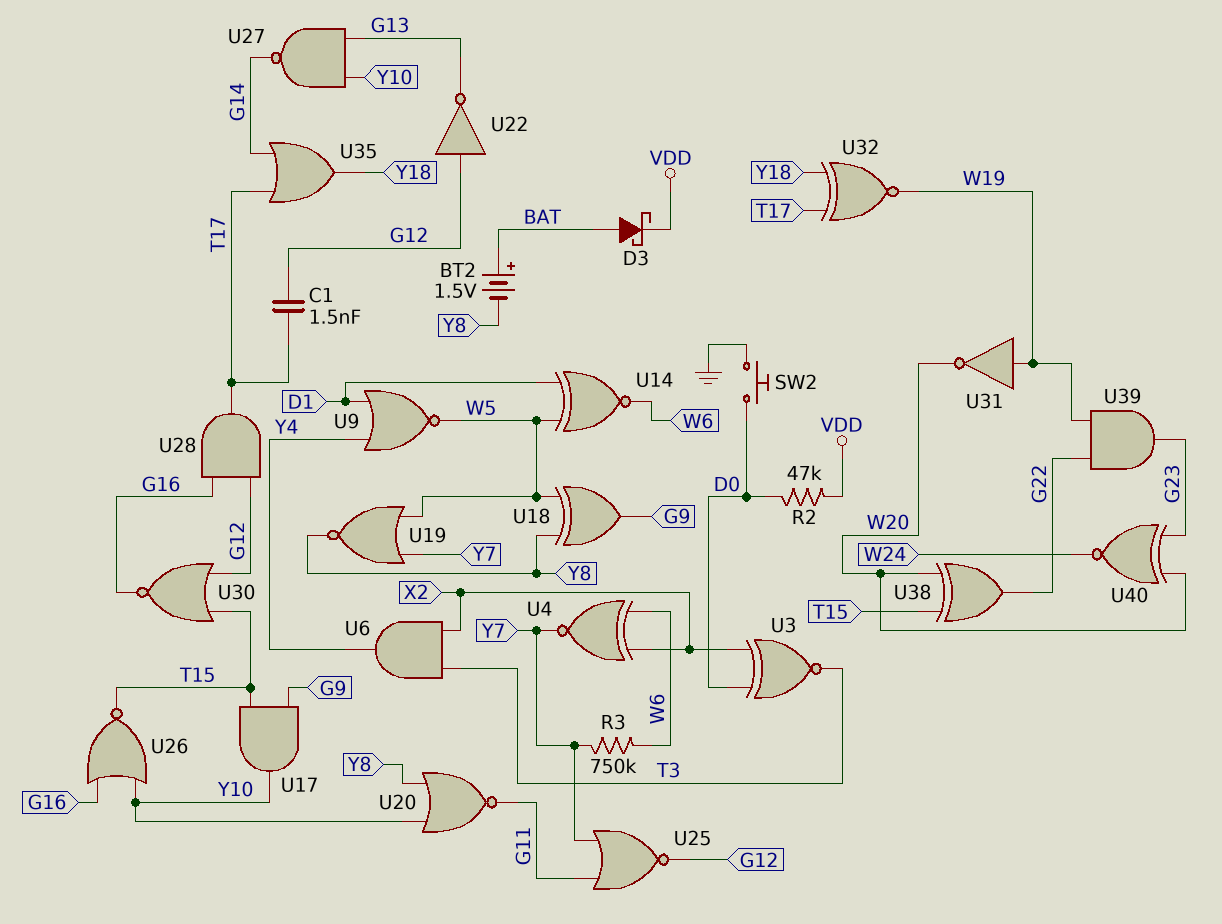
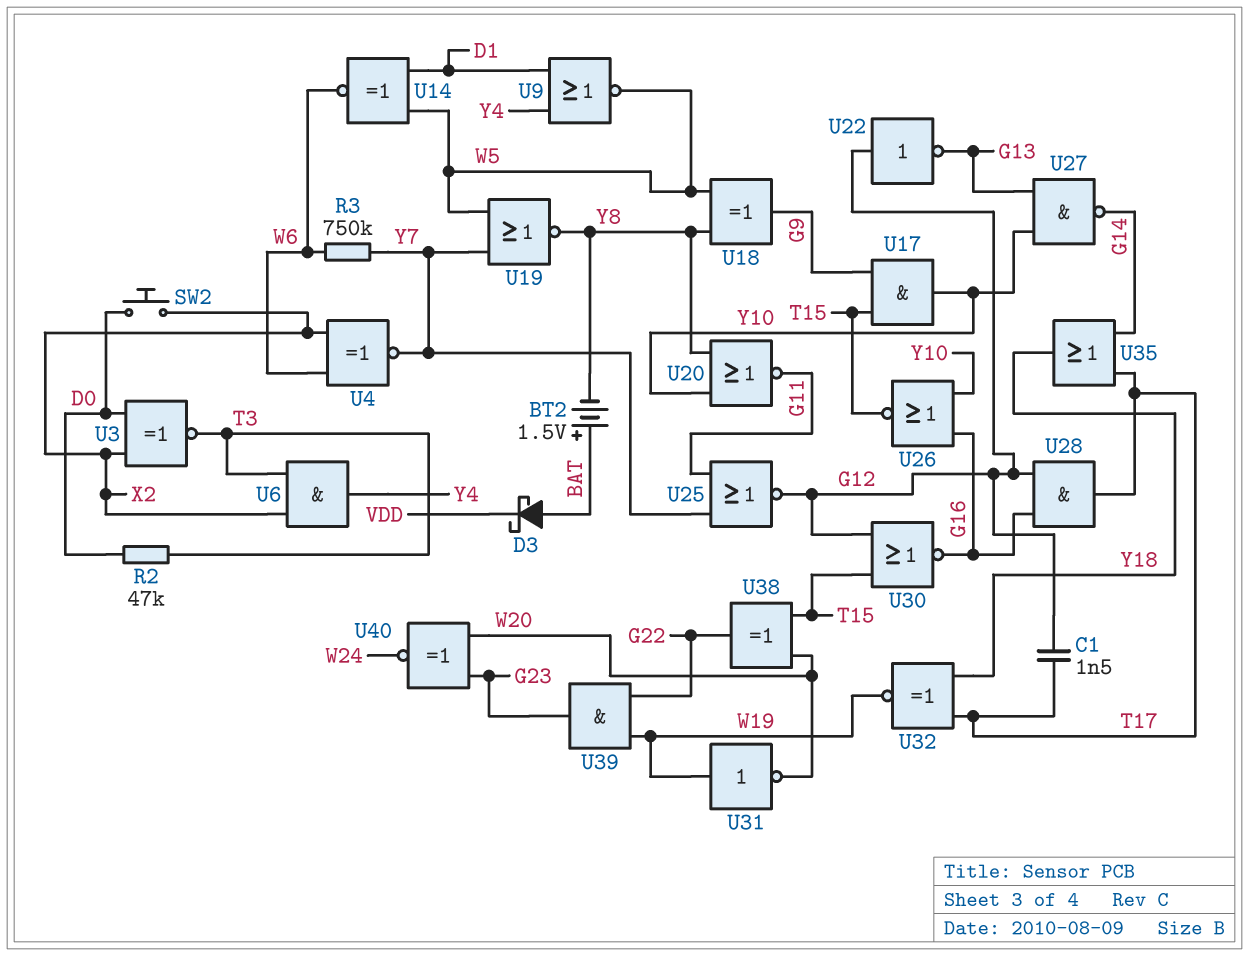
R2: 47k (D0, VDD) -> 47k (D0, T3)
SW2: button (D0, GND) -> button (D0, X2)

